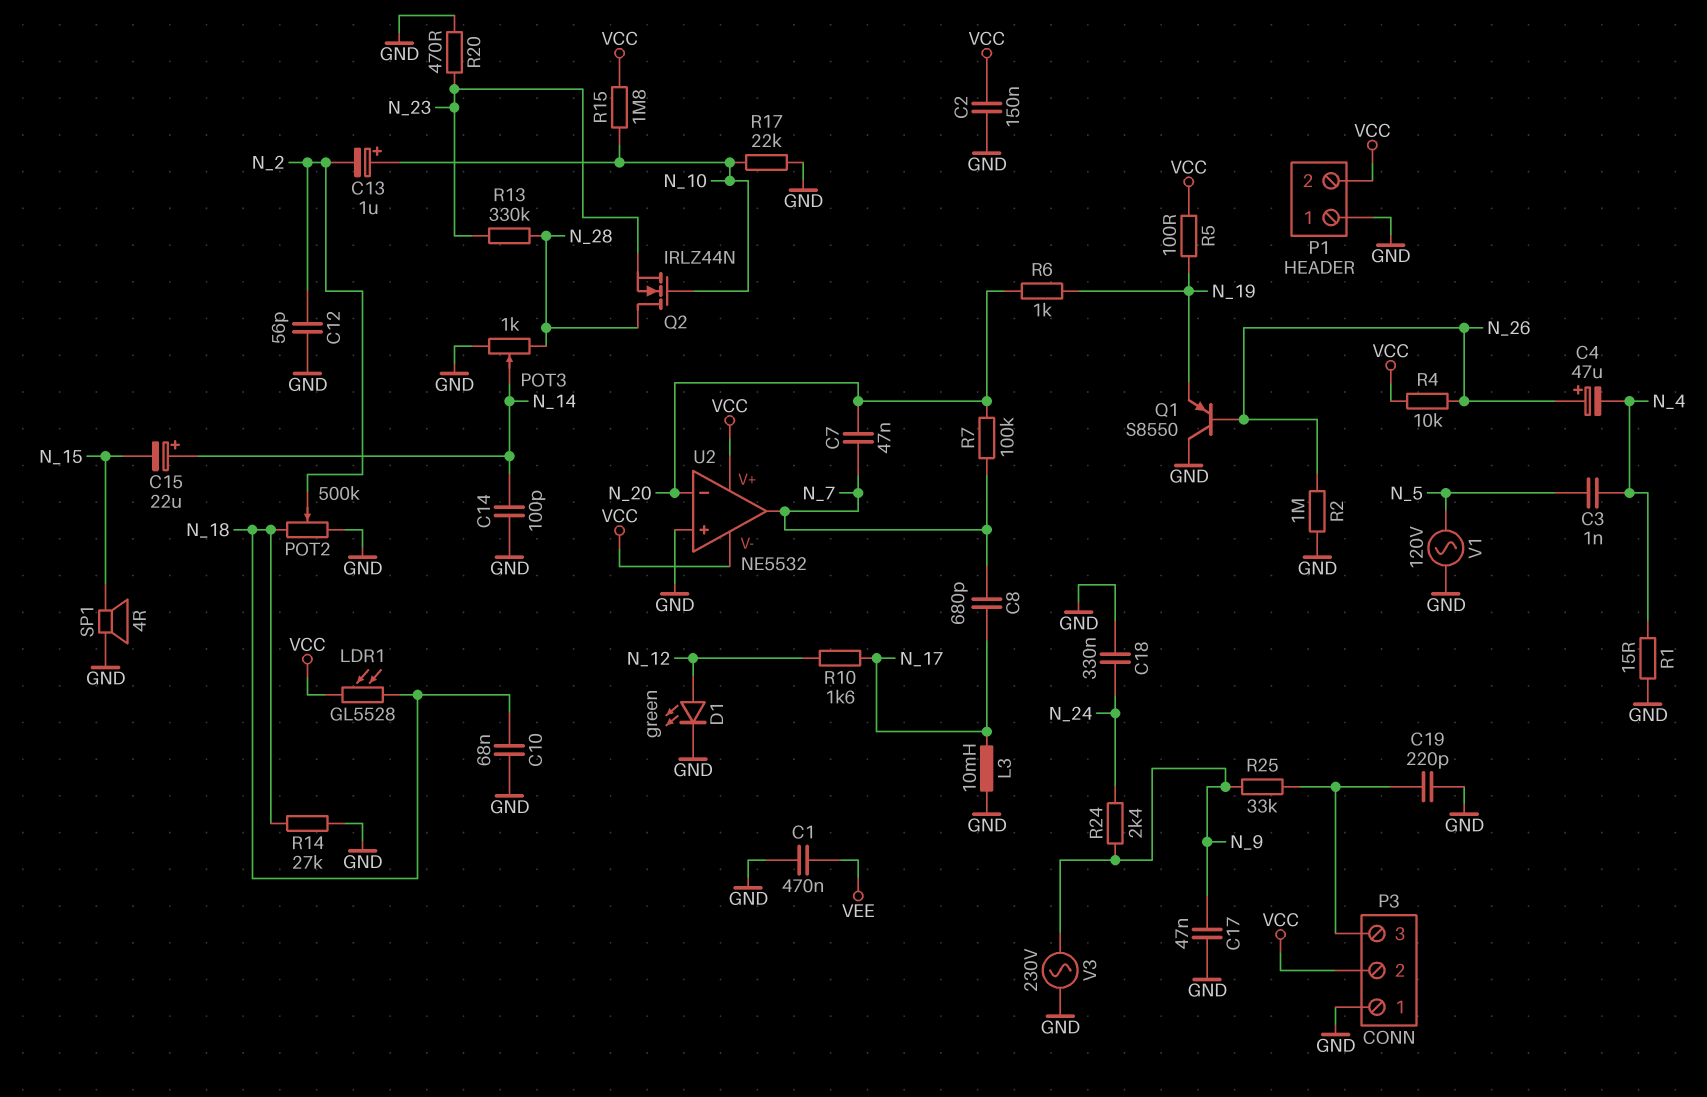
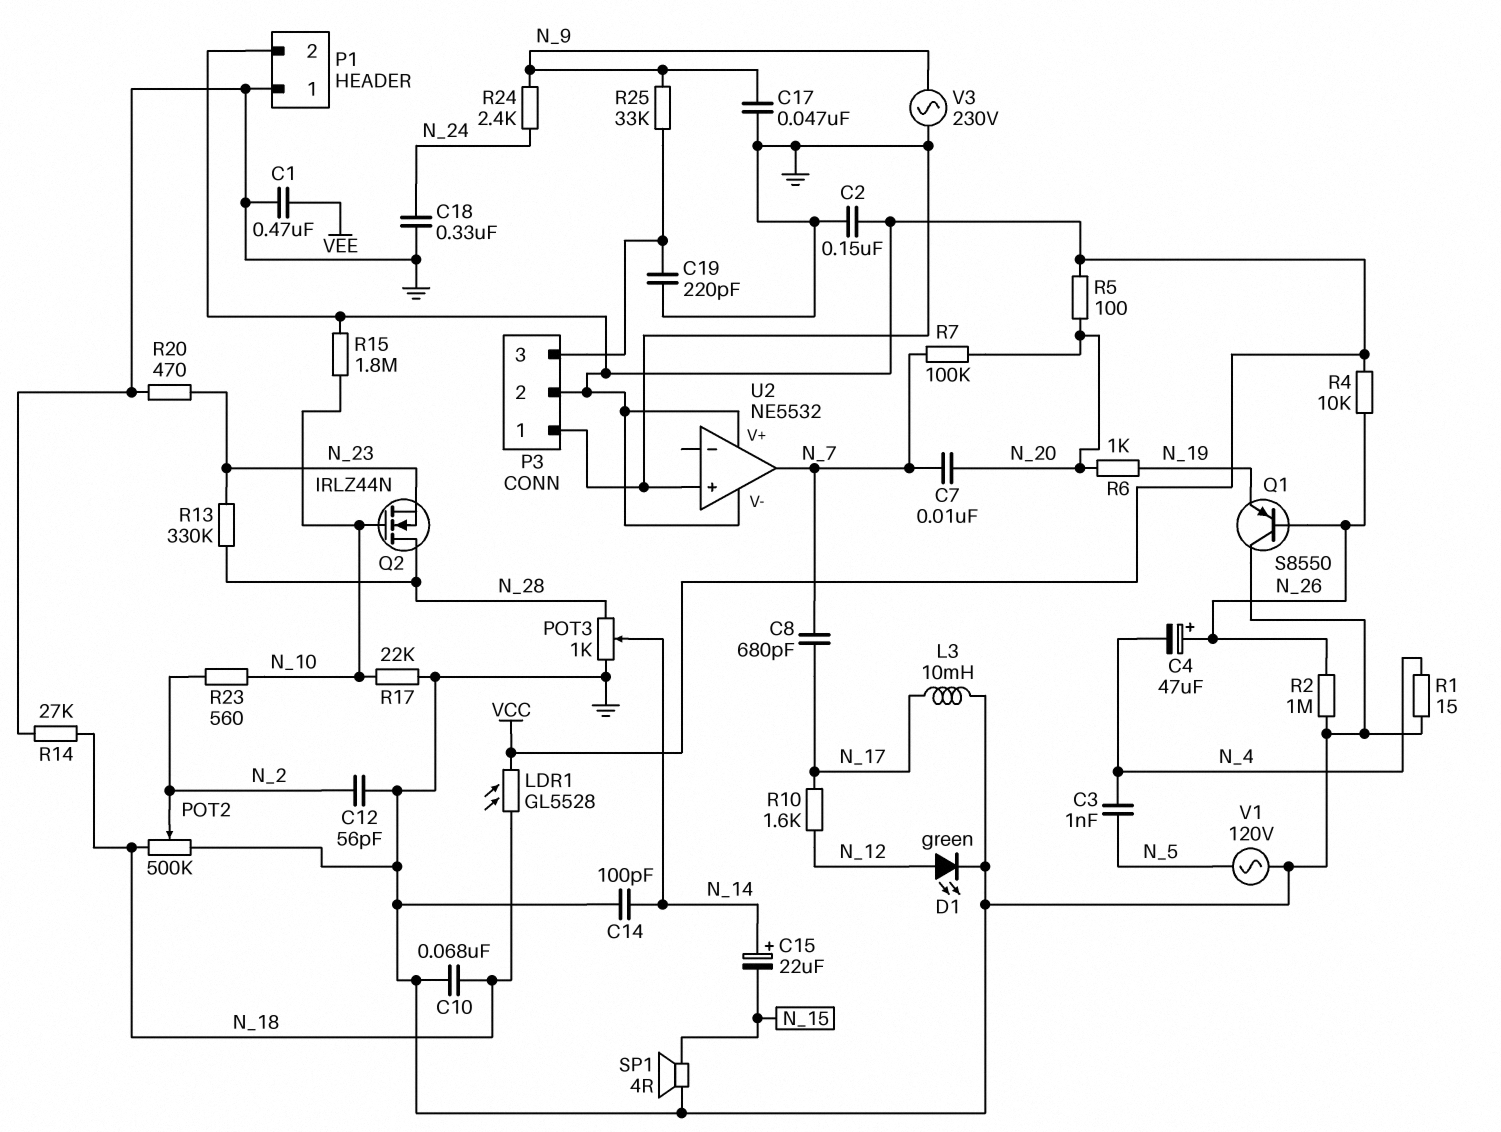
C7: 47nF (N_7, N_20) -> 10nF (N_7, N_20)
C13: 1uF (plus N_10, minus N_2) -> none
R5: 100 (N_19, VCC) -> 100 (N_20, VCC)
R23: none -> 560 (N_2, N_10)
U2 pin in-: N_20 -> none

